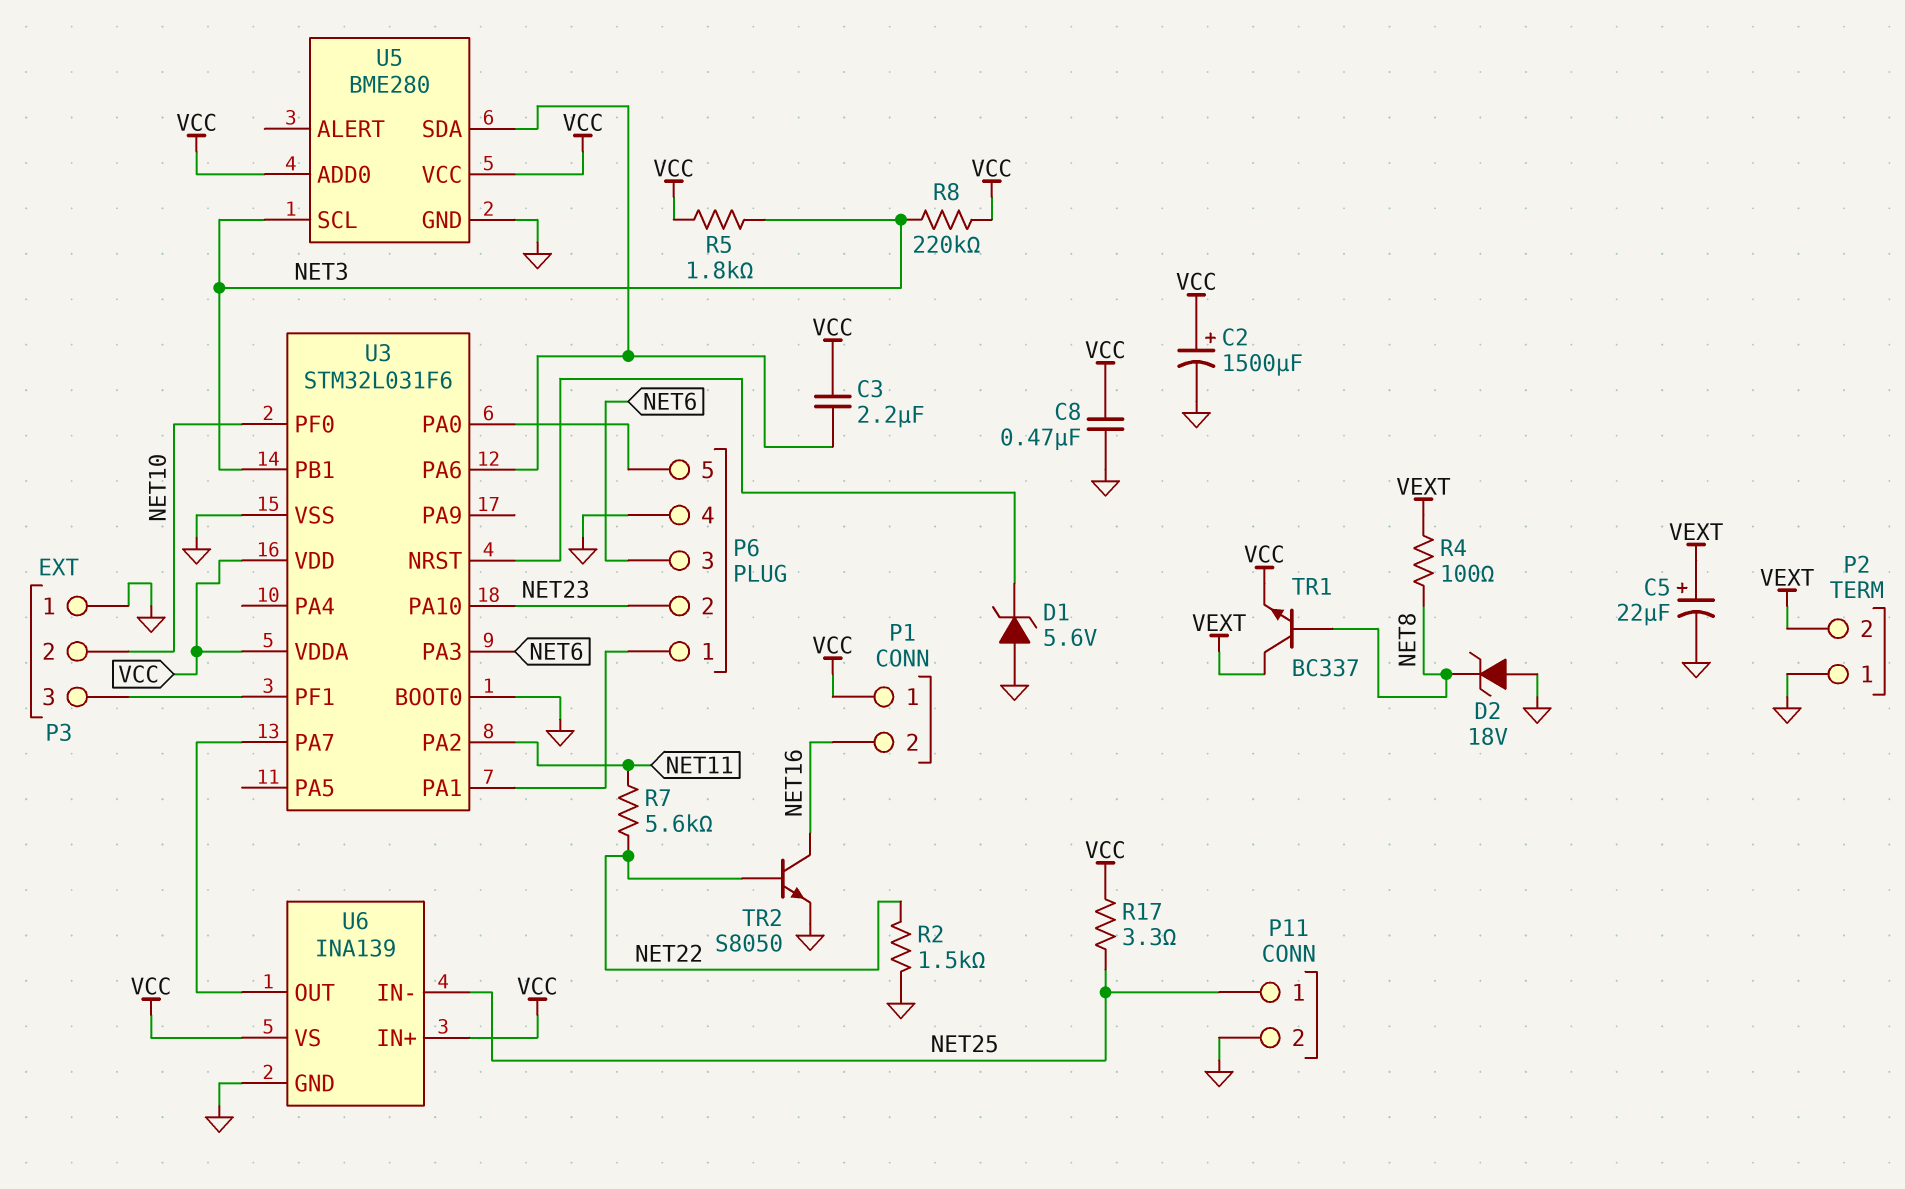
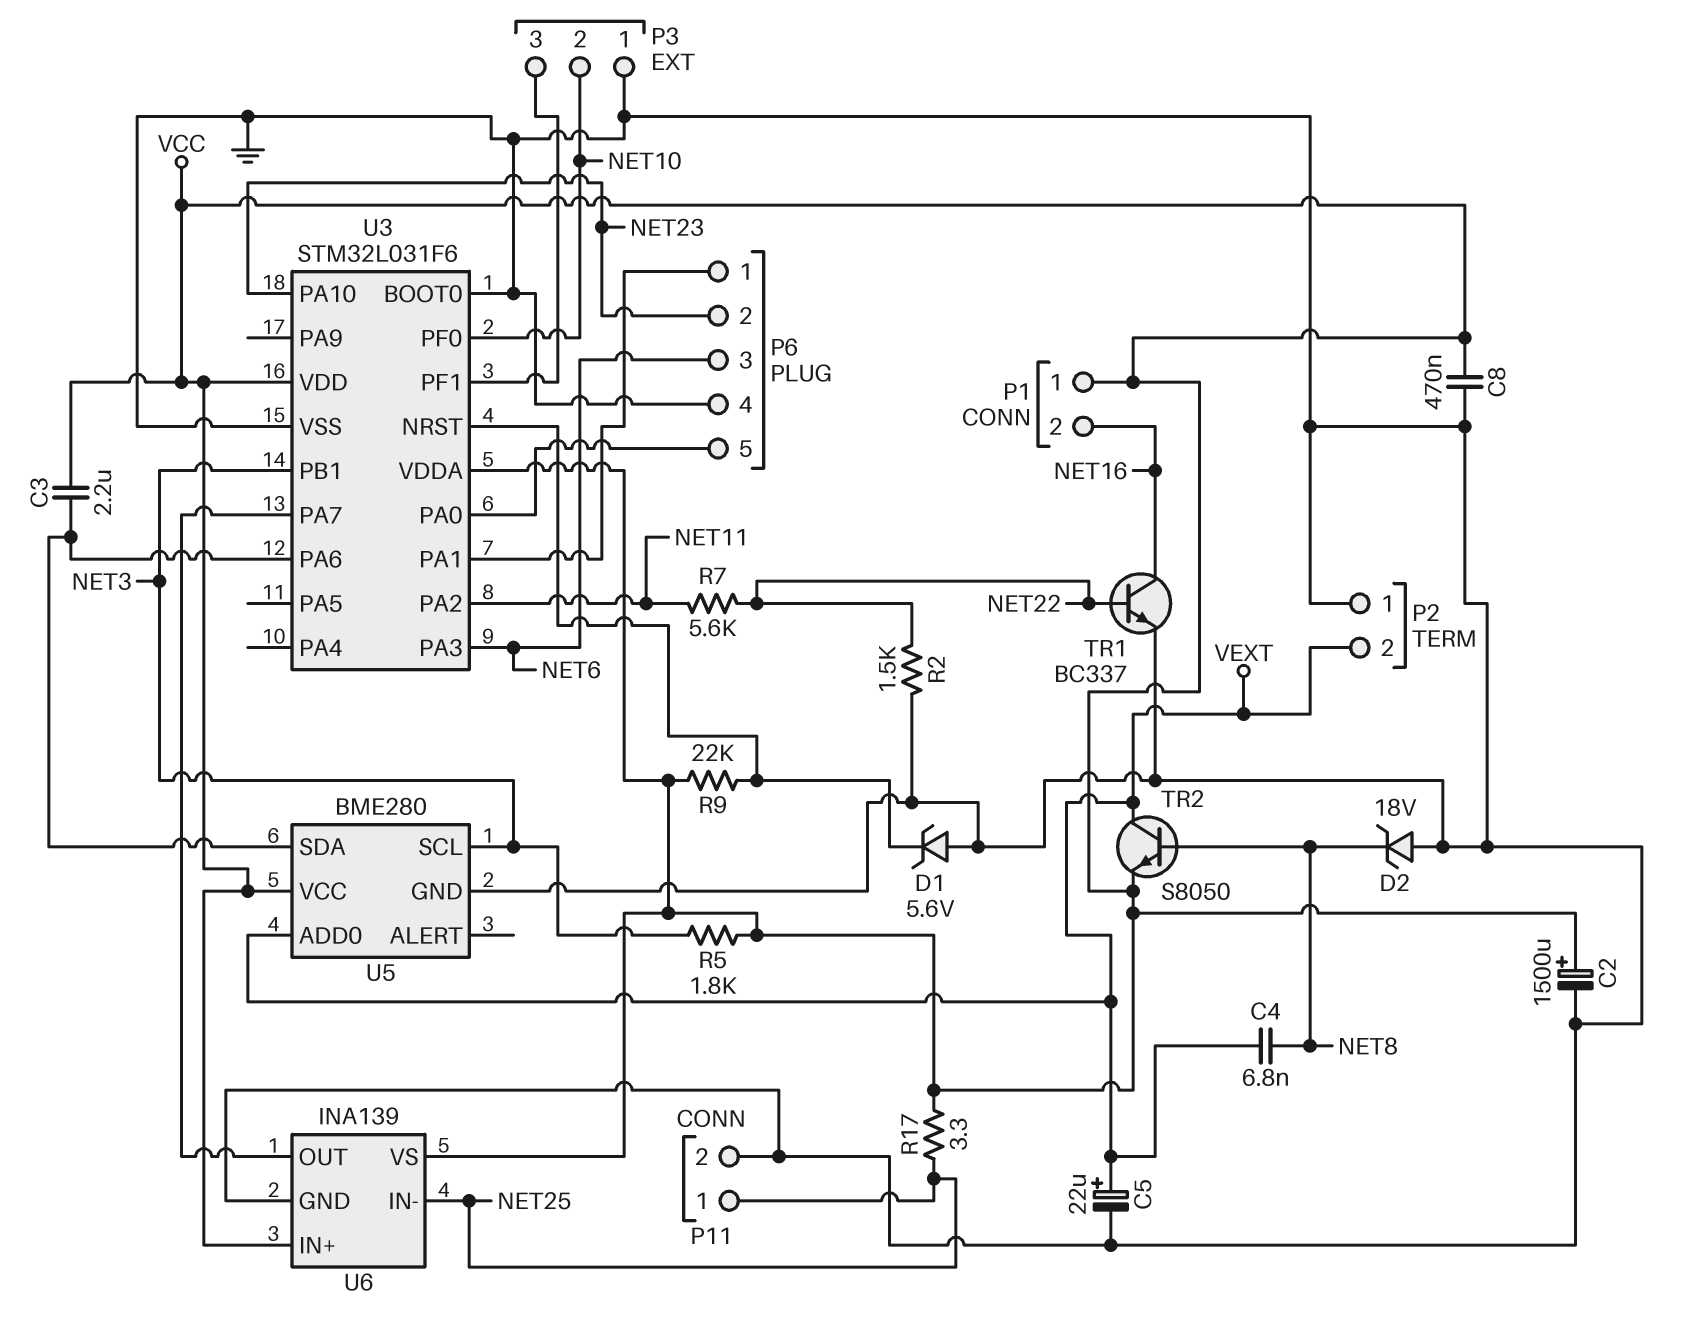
C4: none -> 6.8nF (NET8, VEXT)
R4: 100 (NET8, VEXT) -> none
R8: 220k (NET3, VCC) -> none
R9: none -> 22k (U3/NRST, VCC)
TR1: NPN BC337 (B NET8, C VEXT, E VCC) -> NPN BC337 (B NET22, C NET16, E GND)
TR2: NPN S8050 (B NET22, C NET16, E GND) -> NPN S8050 (B NET8, C VEXT, E VCC)
U5 pin ADD0: VCC -> VEXT

